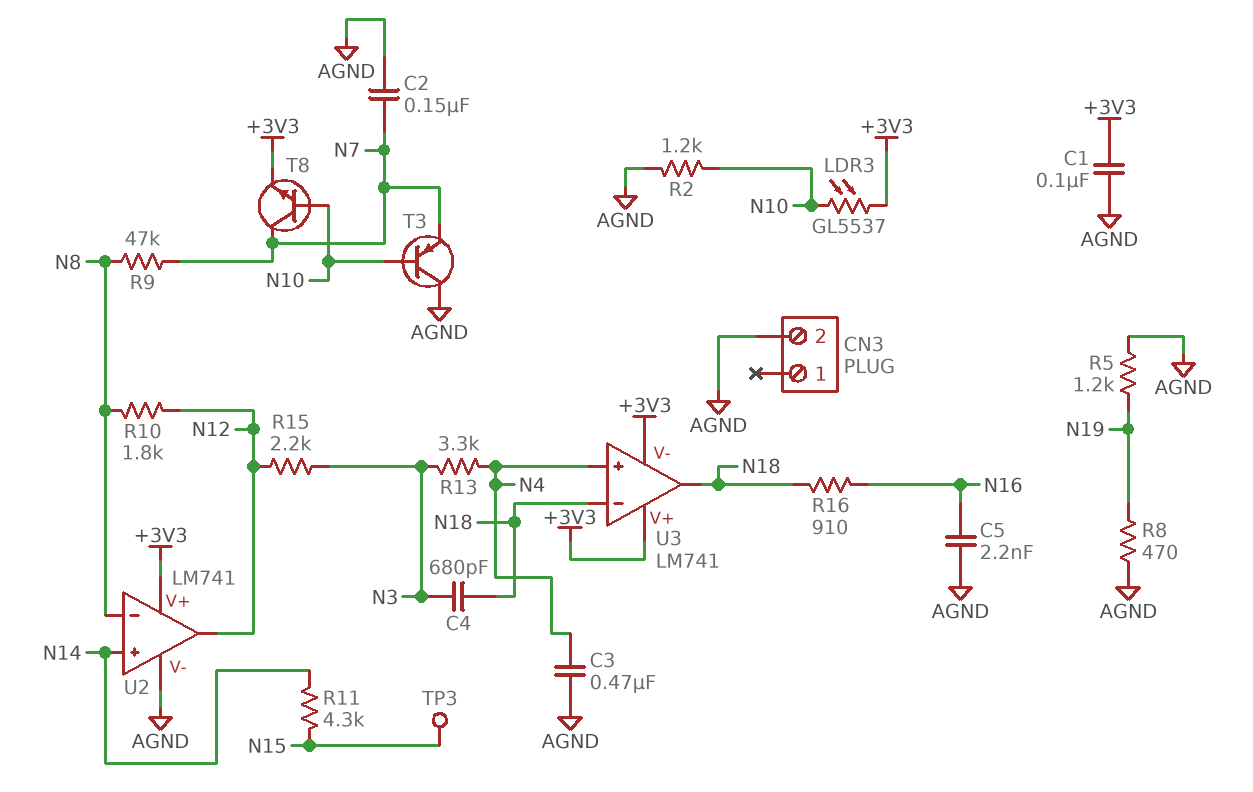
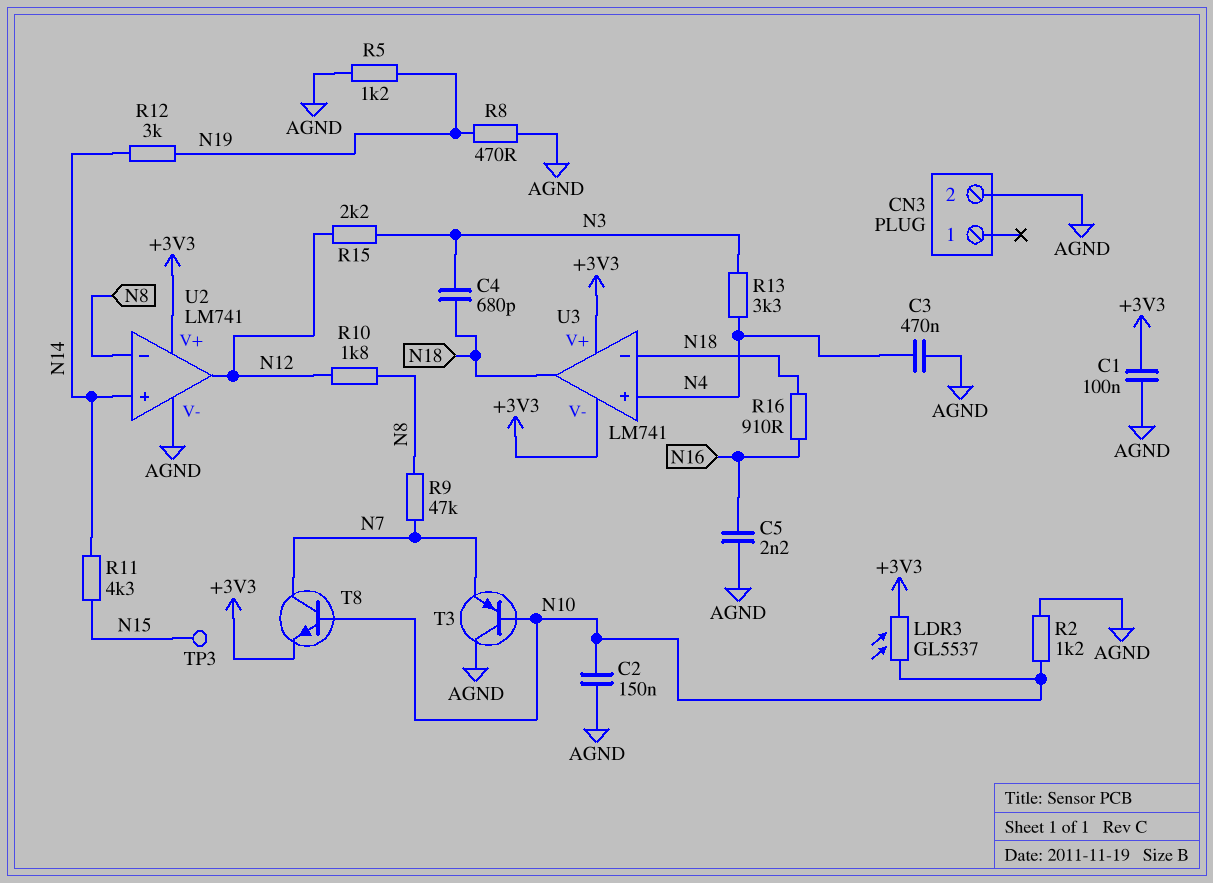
C2: 150nF (AGND, N7) -> 150nF (AGND, N10)
R12: none -> 3k (N14, N19)

